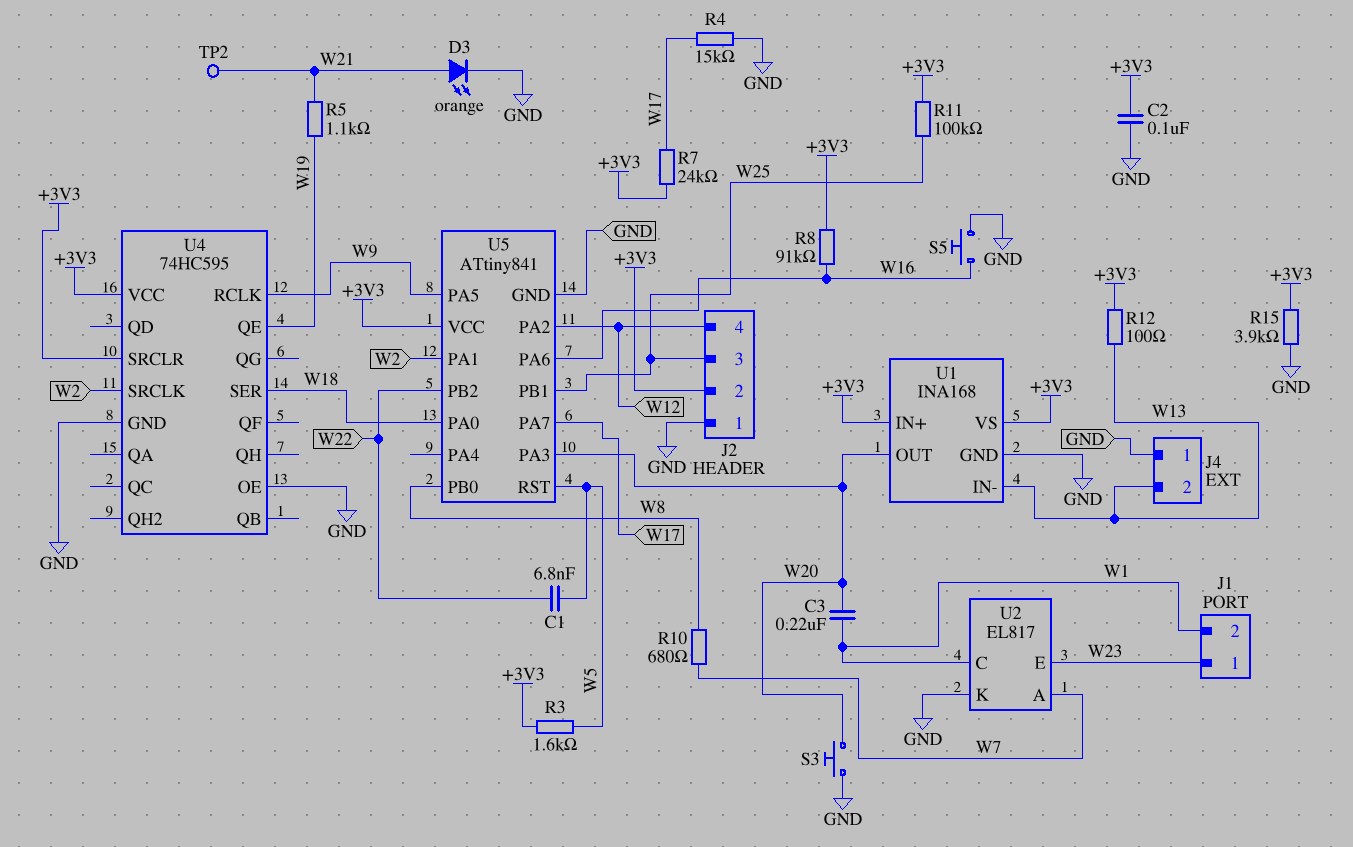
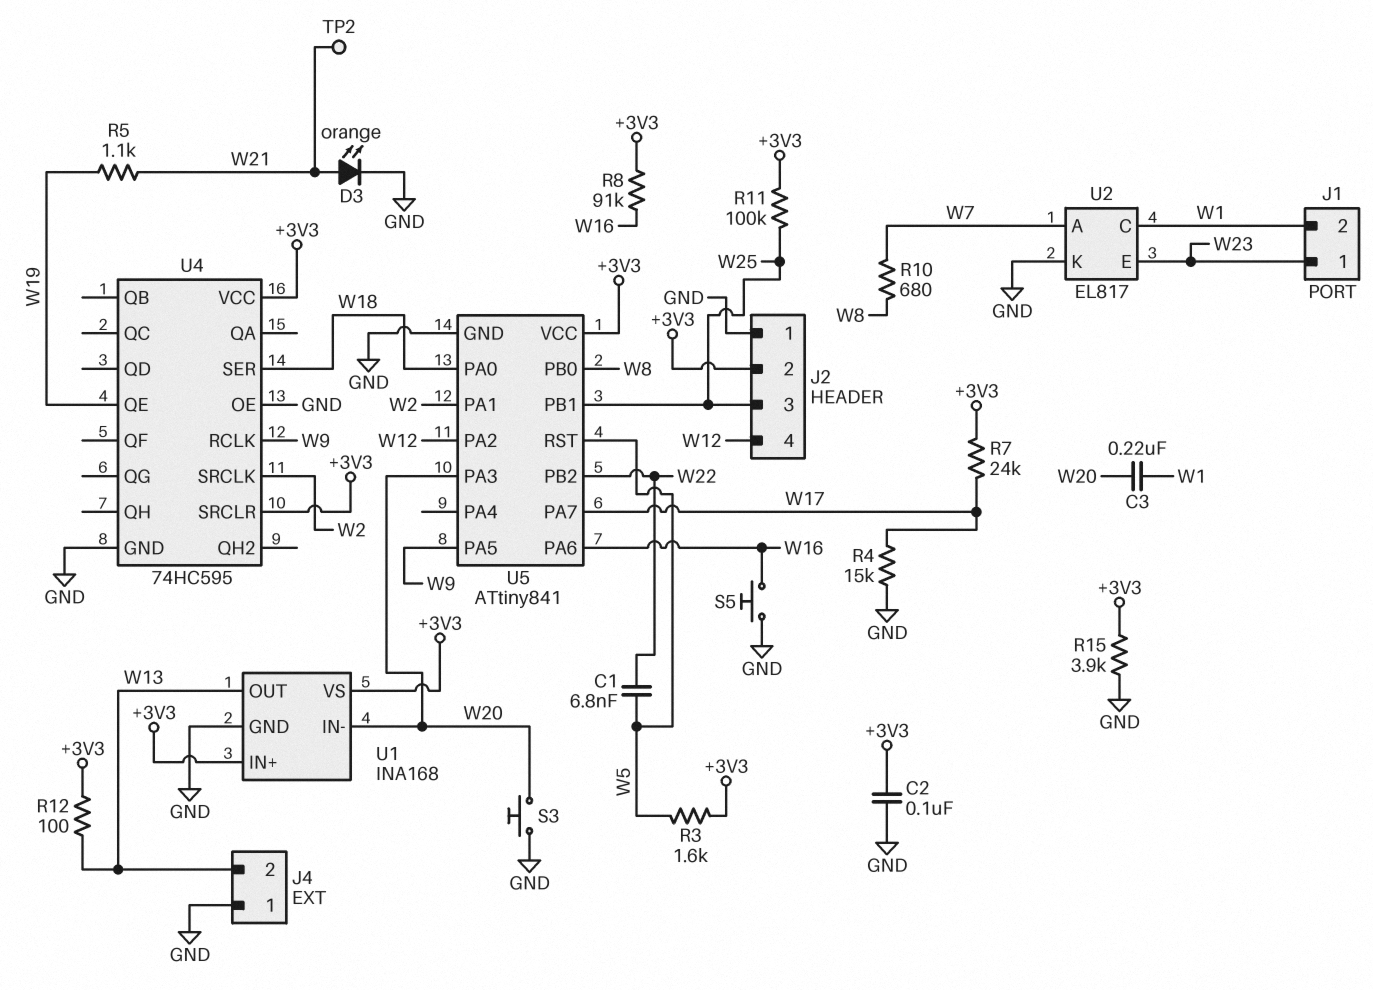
U1 pin IN-: W13 -> W20
U1 pin OUT: W20 -> W13

